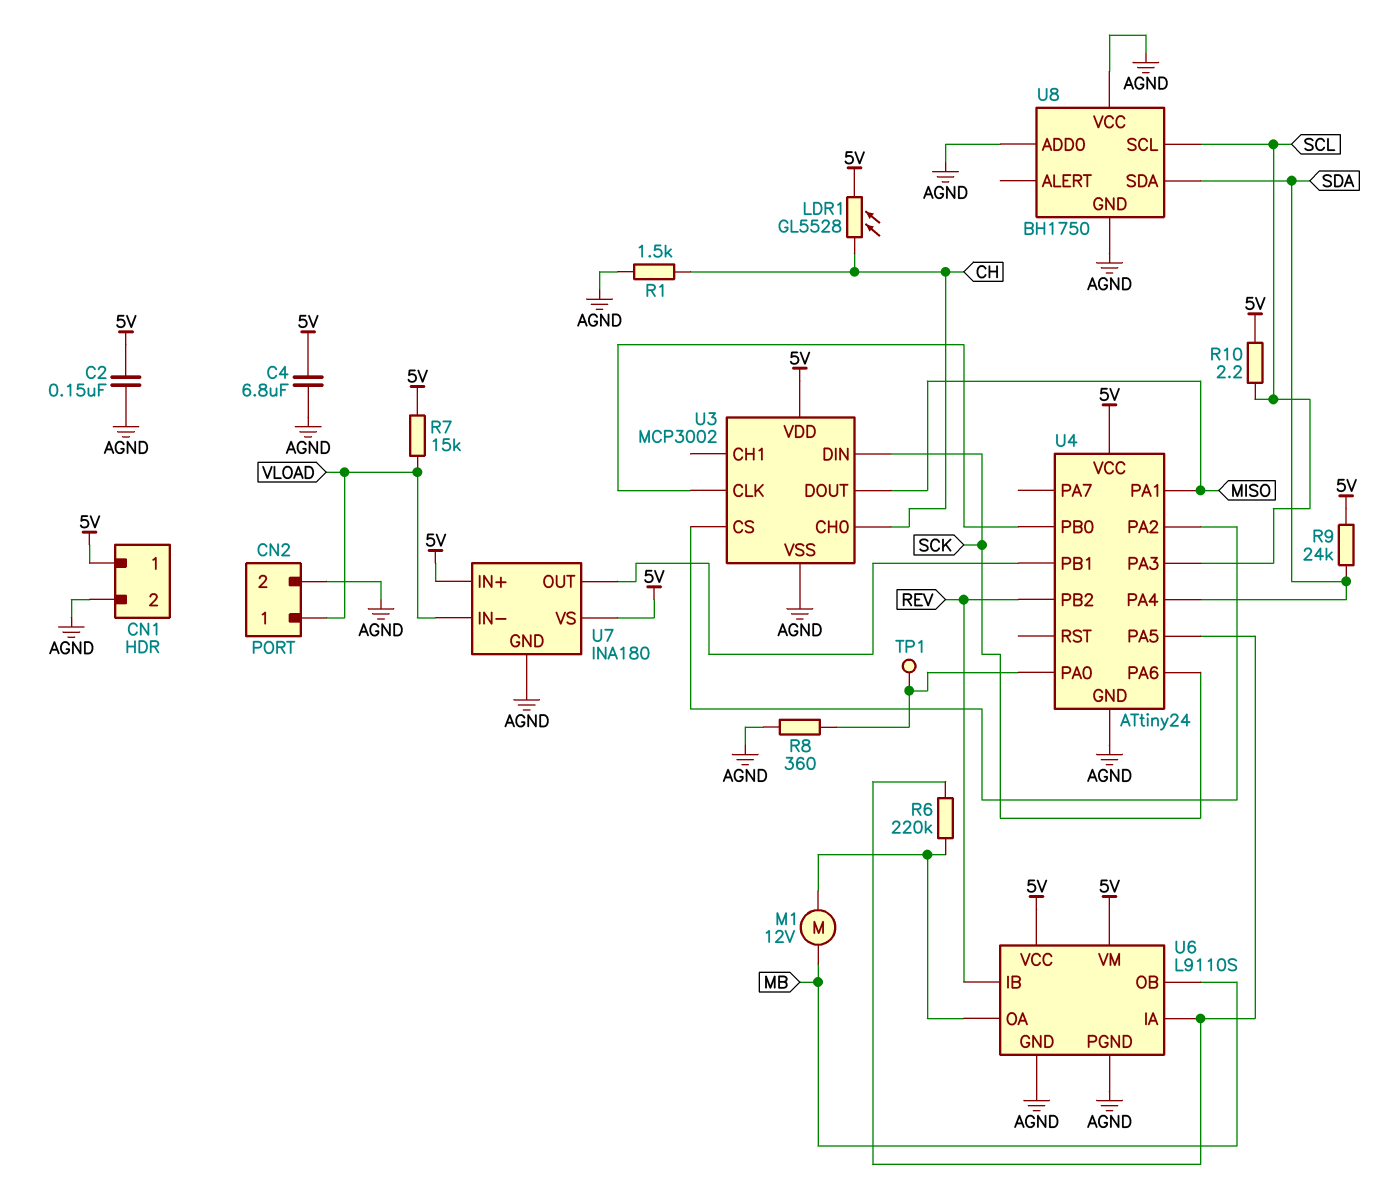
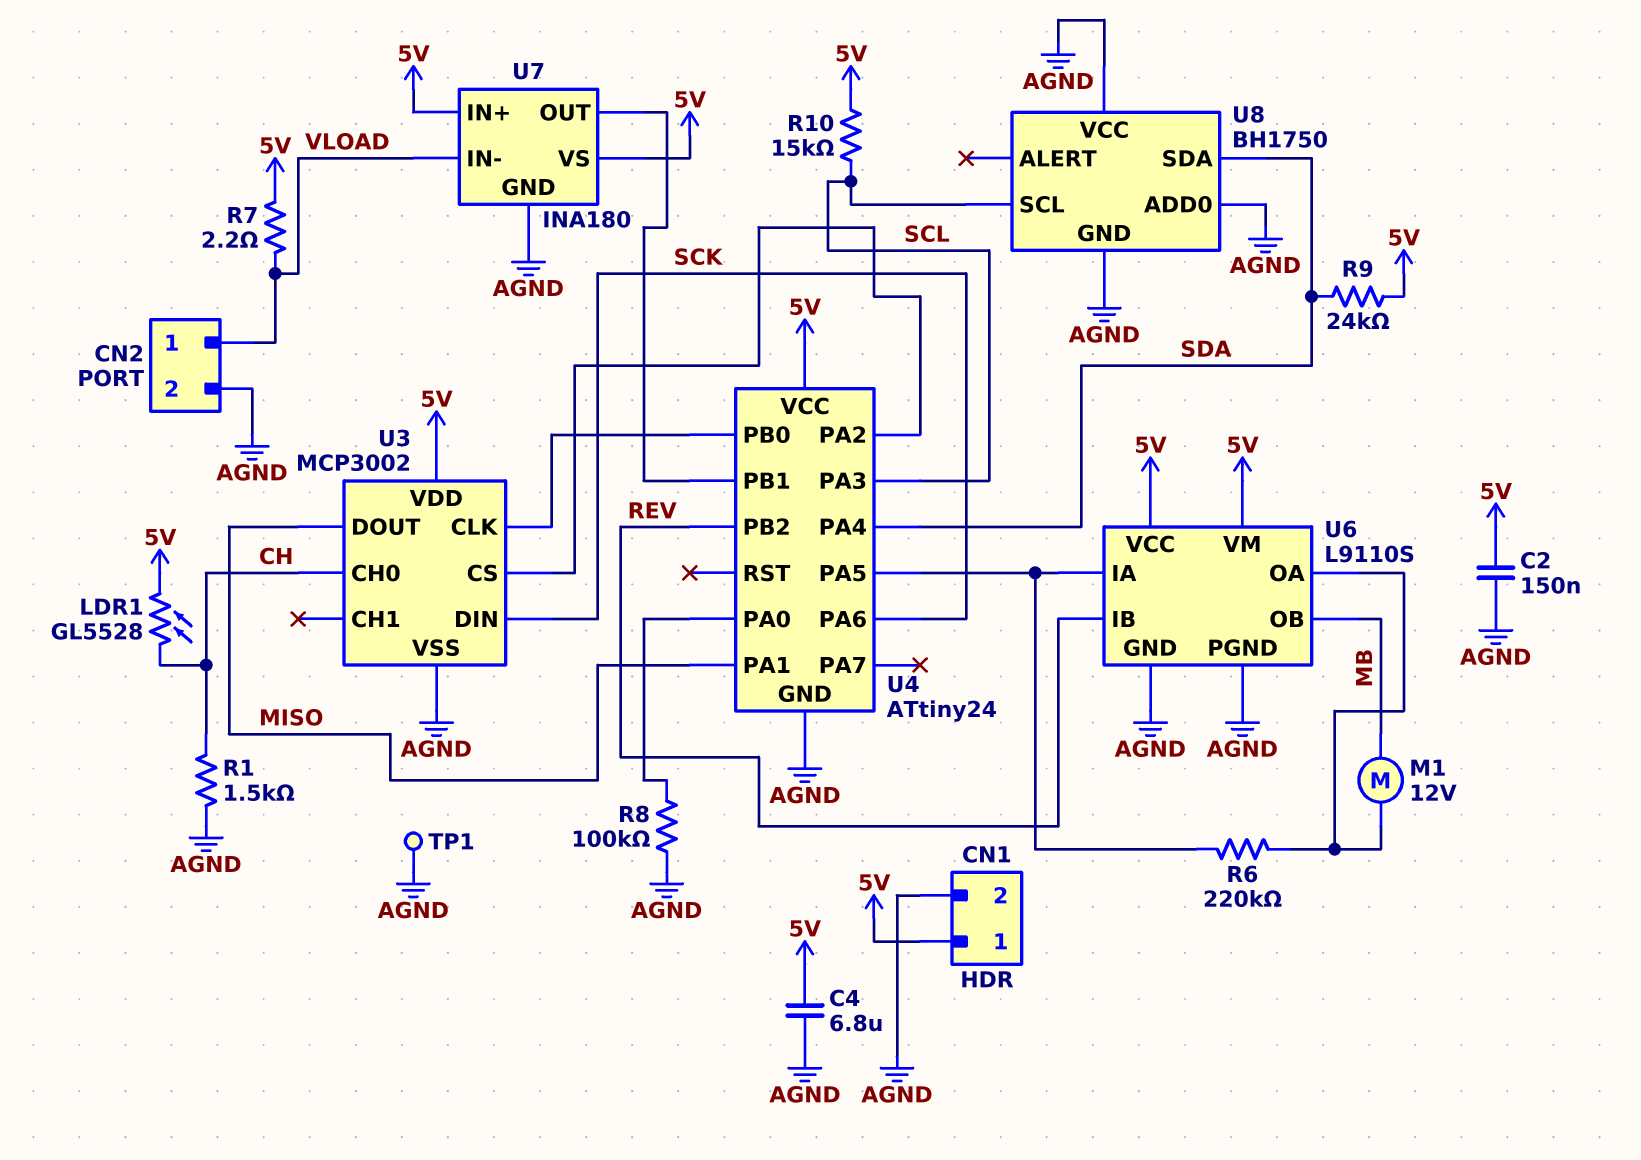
R7: 15k (5V, VLOAD) -> 2.2 (5V, VLOAD)
R8: 360 (AGND, U4/PA0) -> 100k (AGND, U4/PA0)
R10: 2.2 (5V, SCL) -> 15k (5V, SCL)
TP1: test point (U4/PA0) -> test point (AGND)

